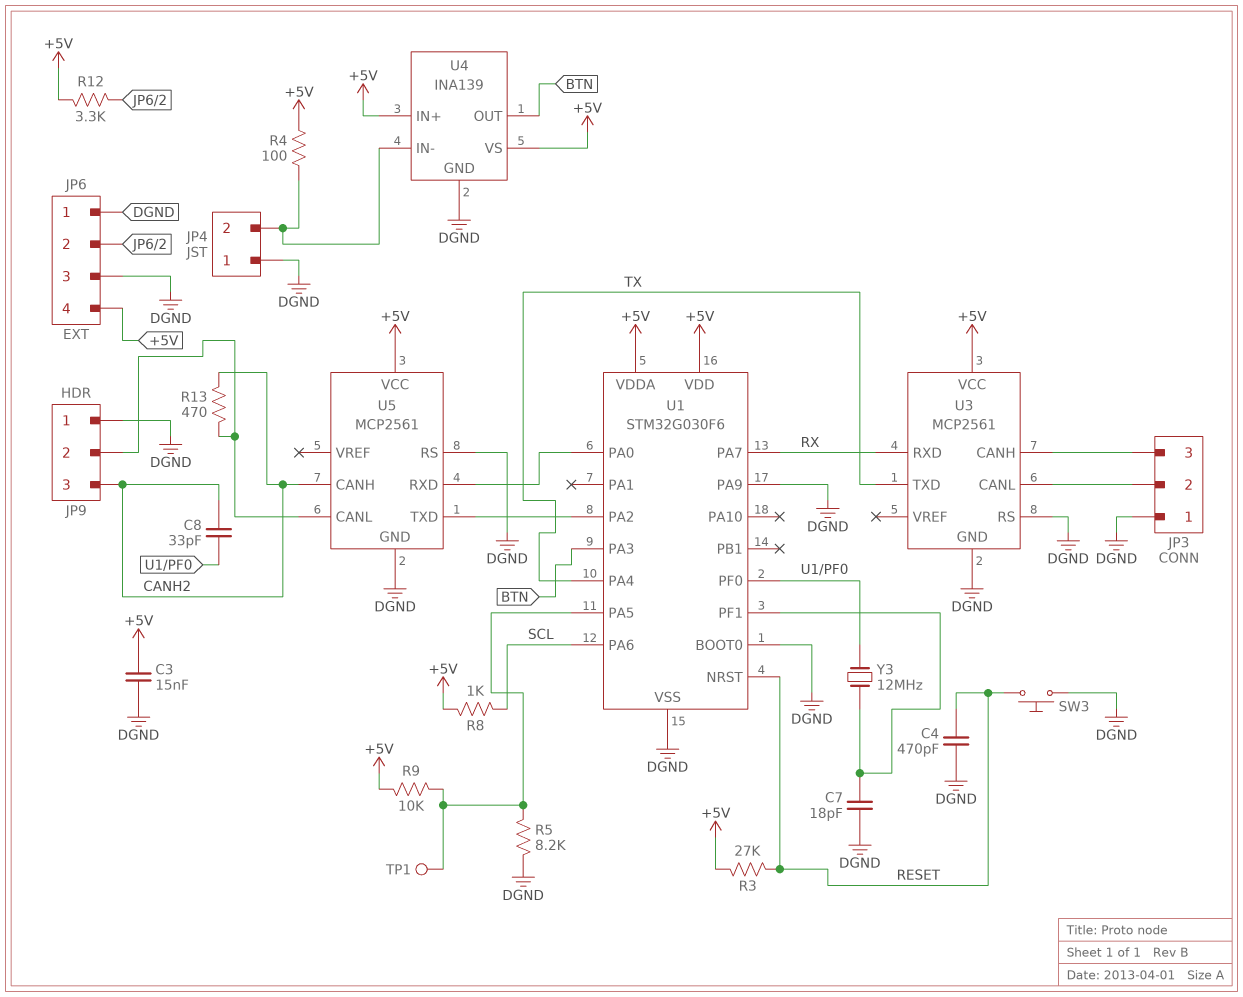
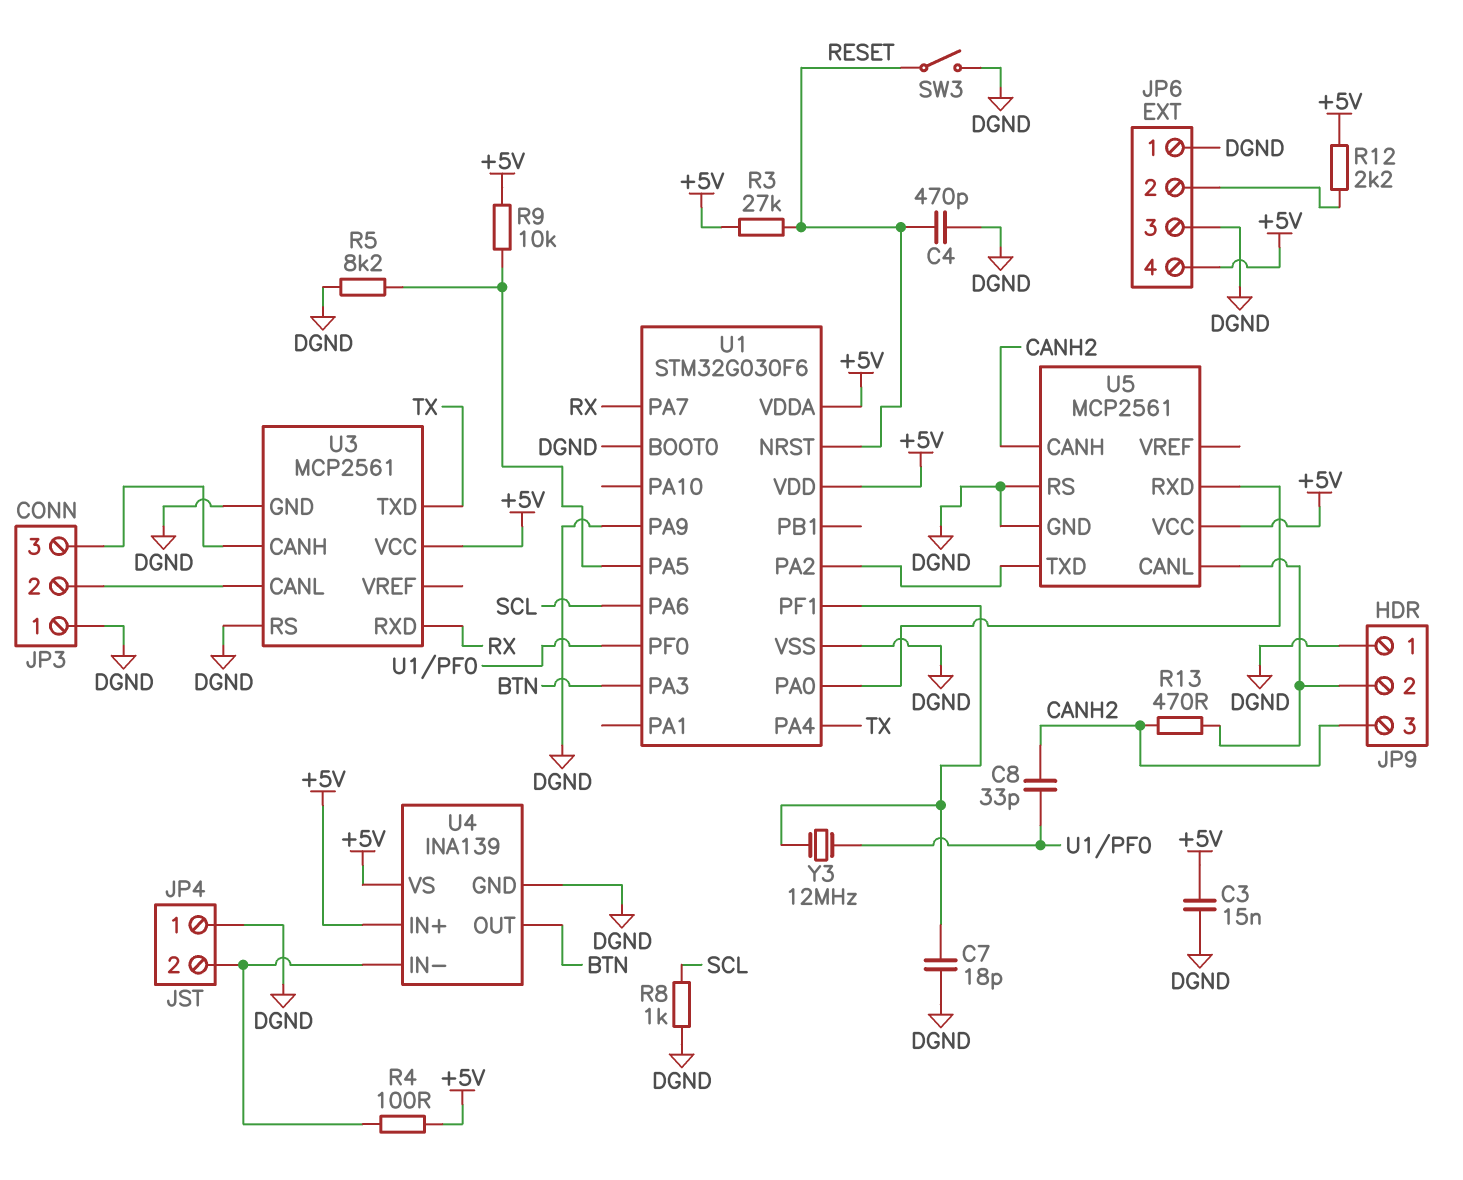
R8: 1k (+5V, SCL) -> 1k (DGND, SCL)
R12: 3.3k (+5V, JP6/2) -> 2.2k (+5V, JP6/2)
SW3: button (DGND, RESET) -> switch (DGND, RESET)
TP1: test point (U1/PA5) -> none

